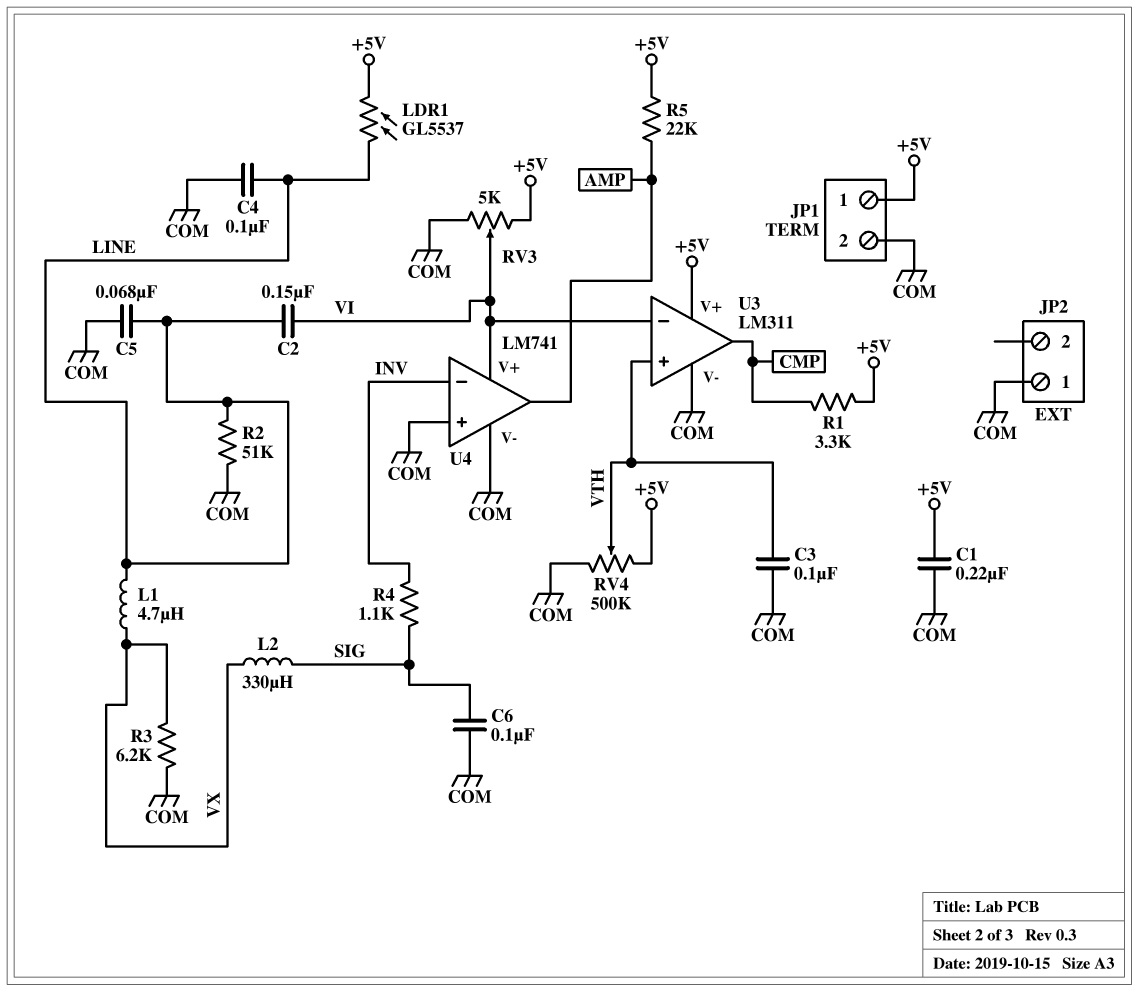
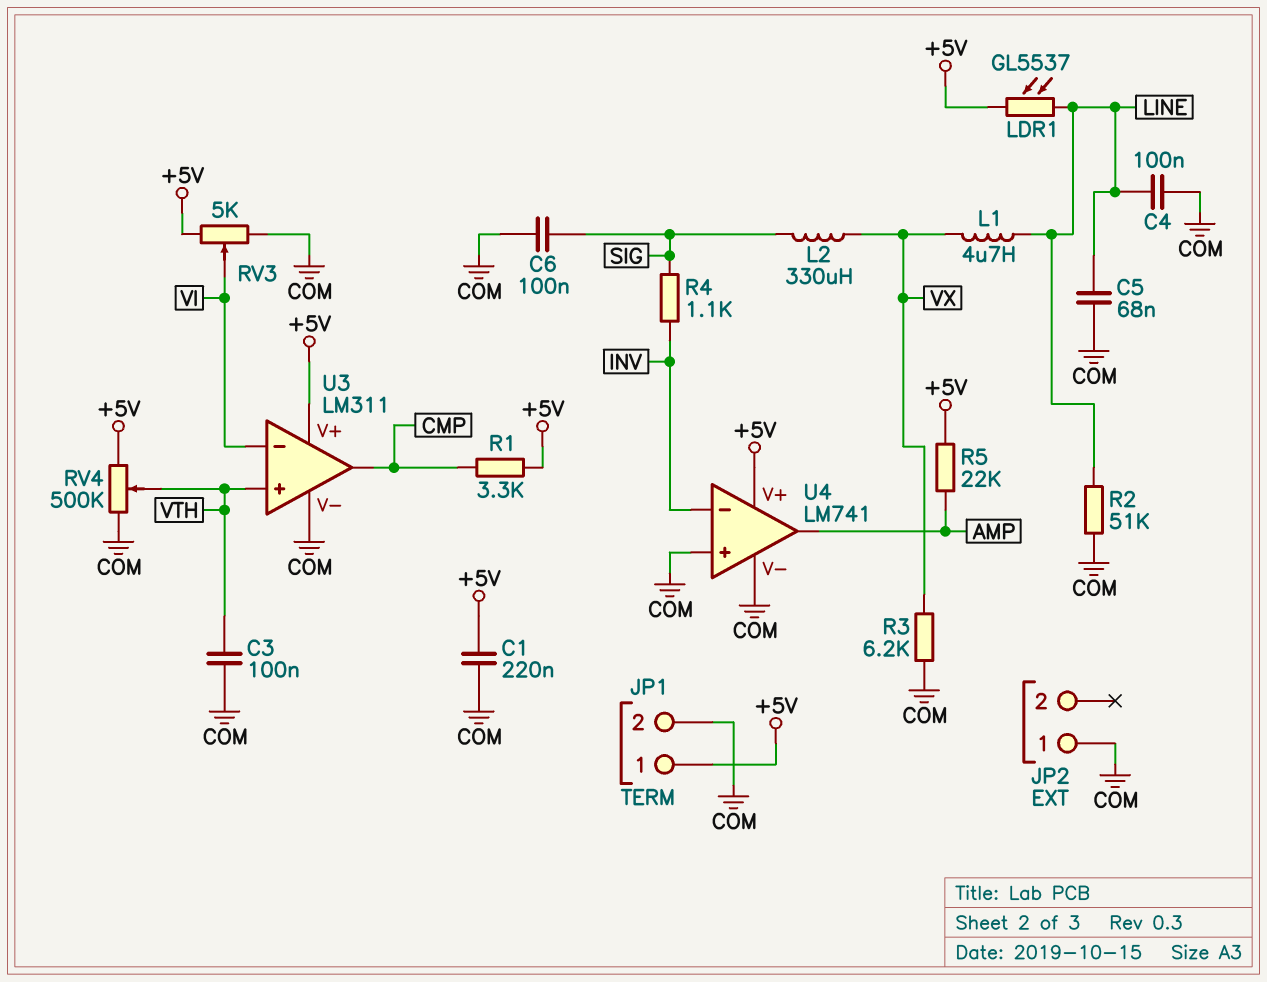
C2: 150nF (LINE, VI) -> none
U4 pin V+: VI -> +5V

